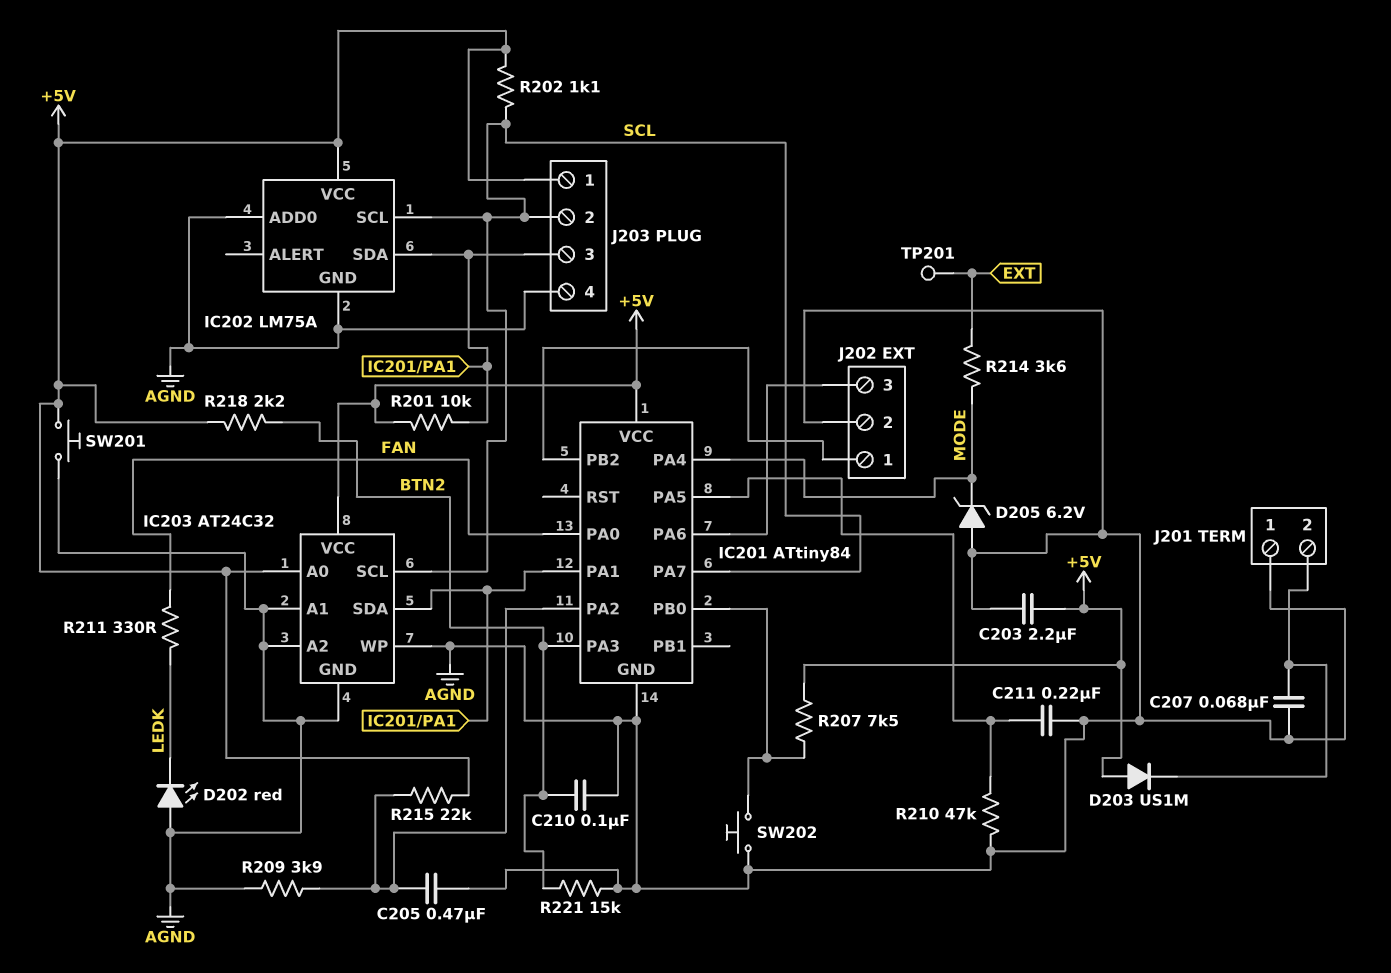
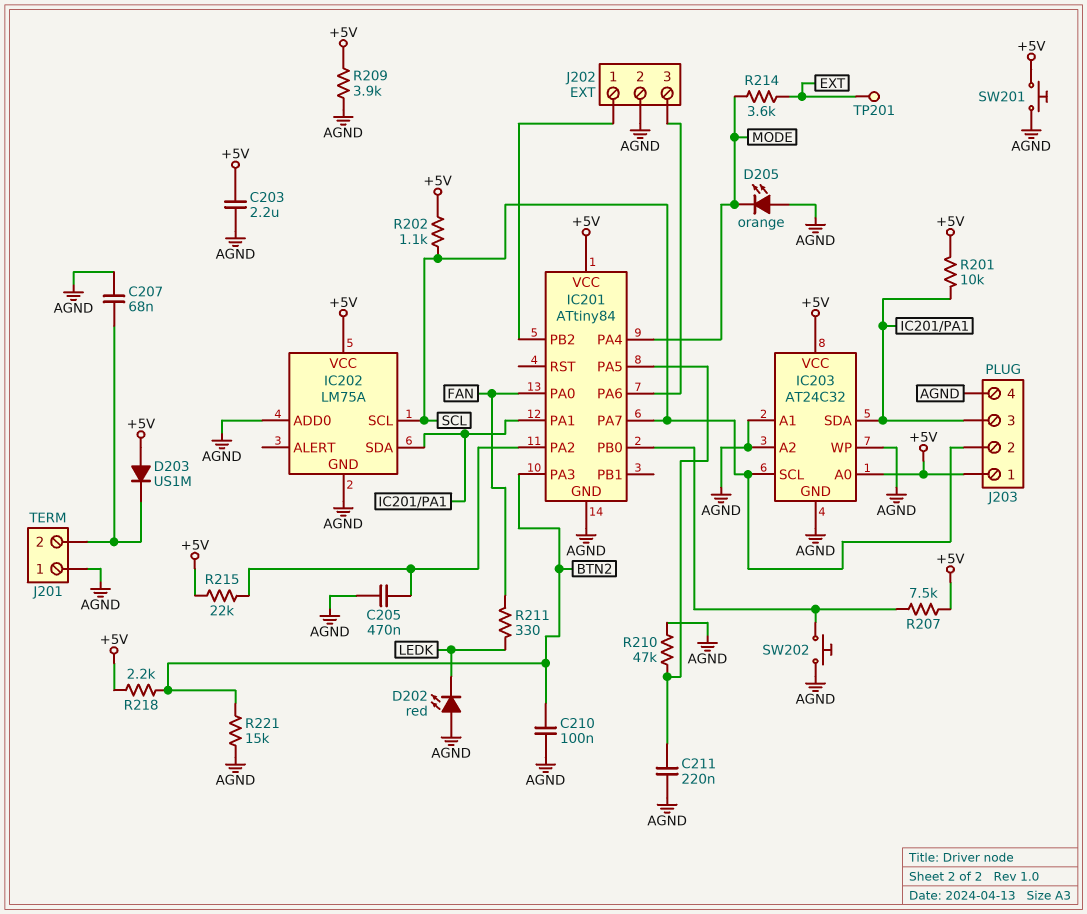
D205: zener 6.2V (A AGND, K MODE) -> LED orange (A AGND, K MODE)
R209: 3.9k (AGND, IC201/PA2) -> 3.9k (+5V, AGND)

